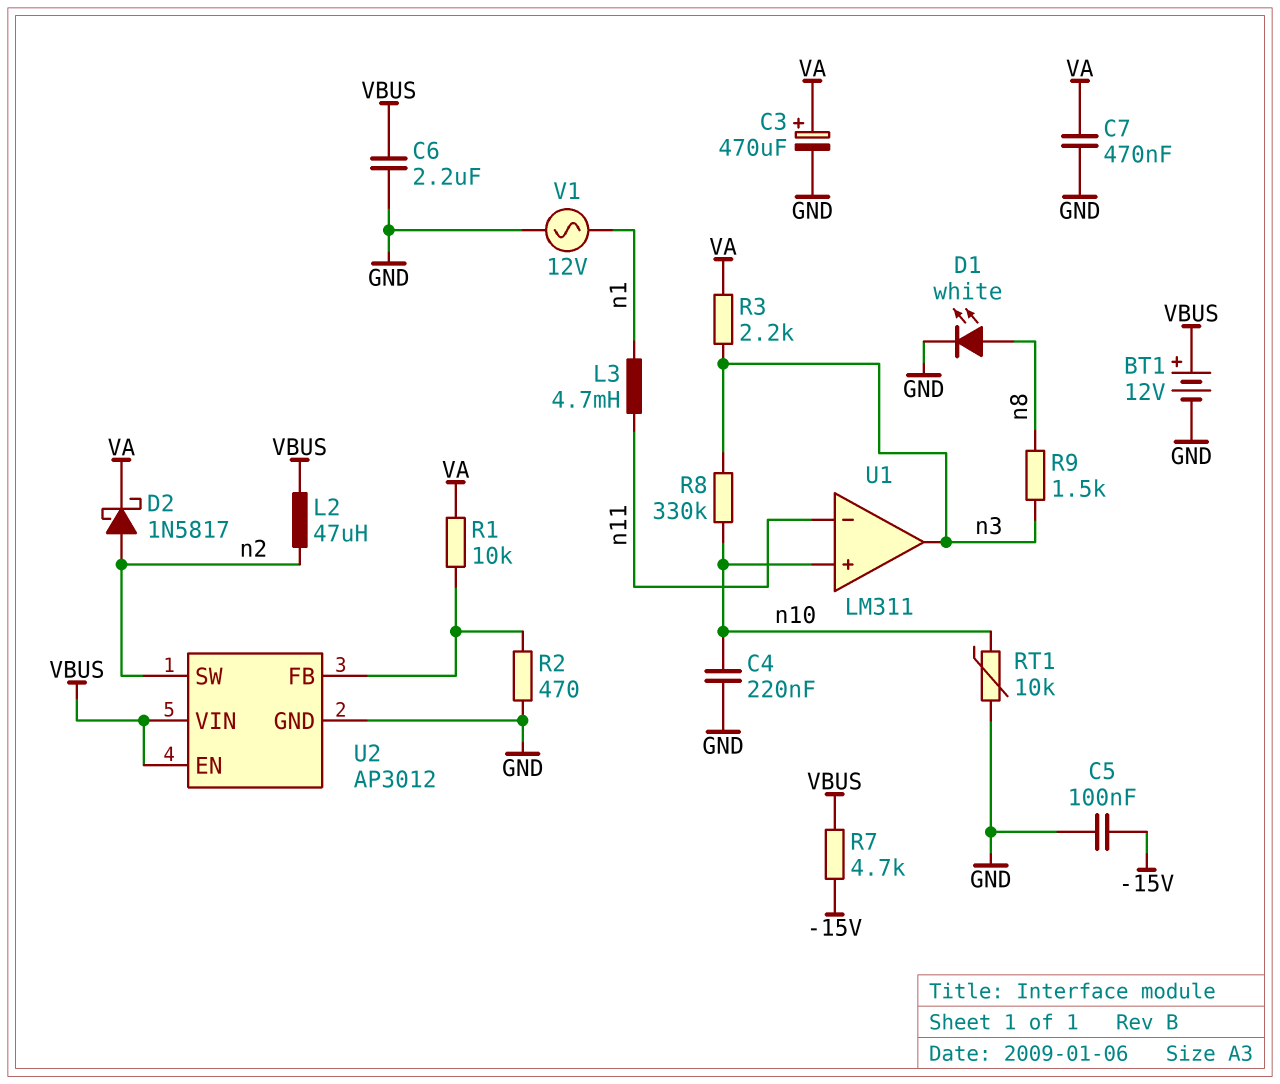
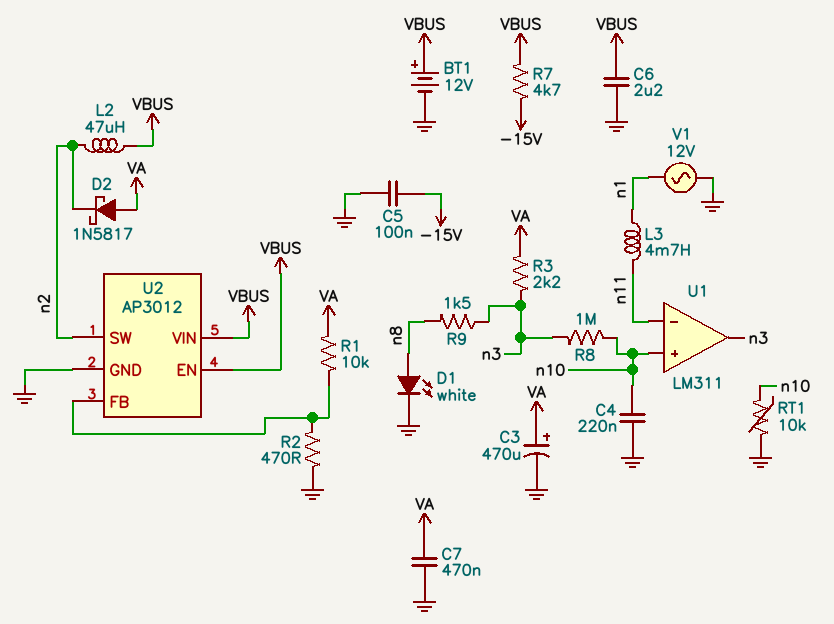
D2: schottky 1N5817 (A n2, K VA) -> schottky 1N5817 (A VA, K n2)
R8: 330k (n3, n10) -> 1M (n3, n10)

